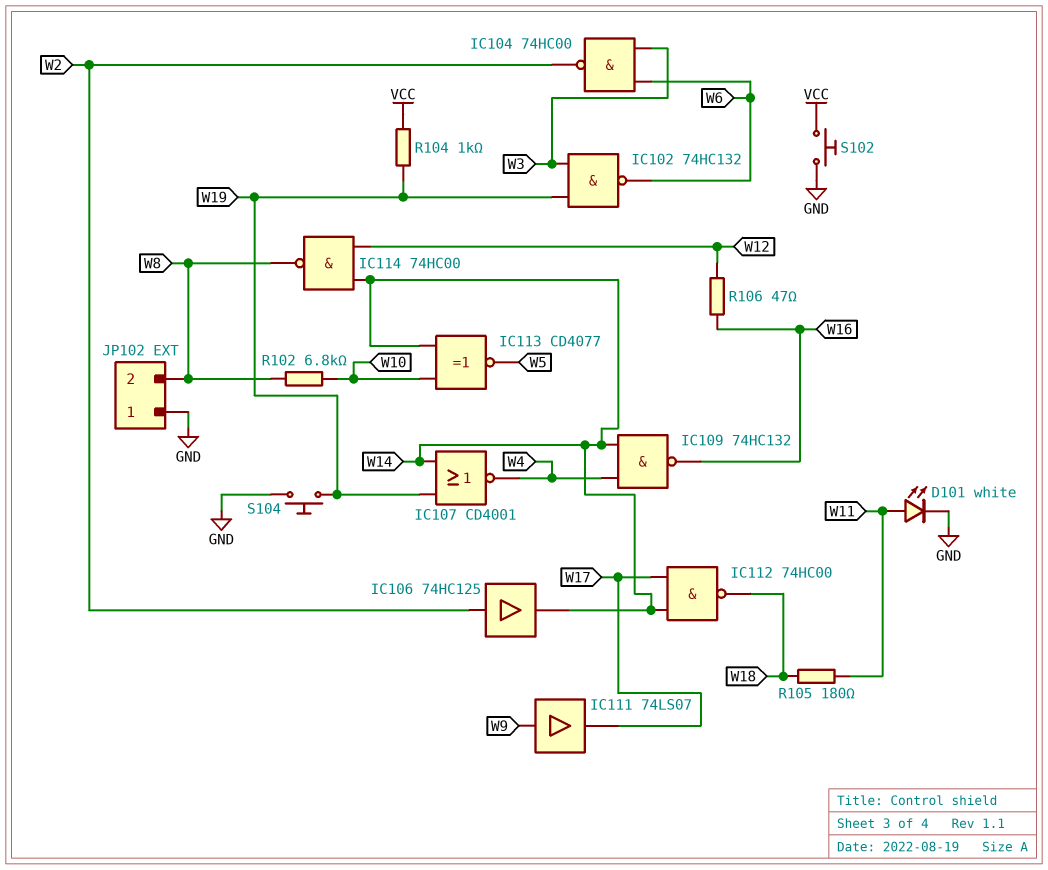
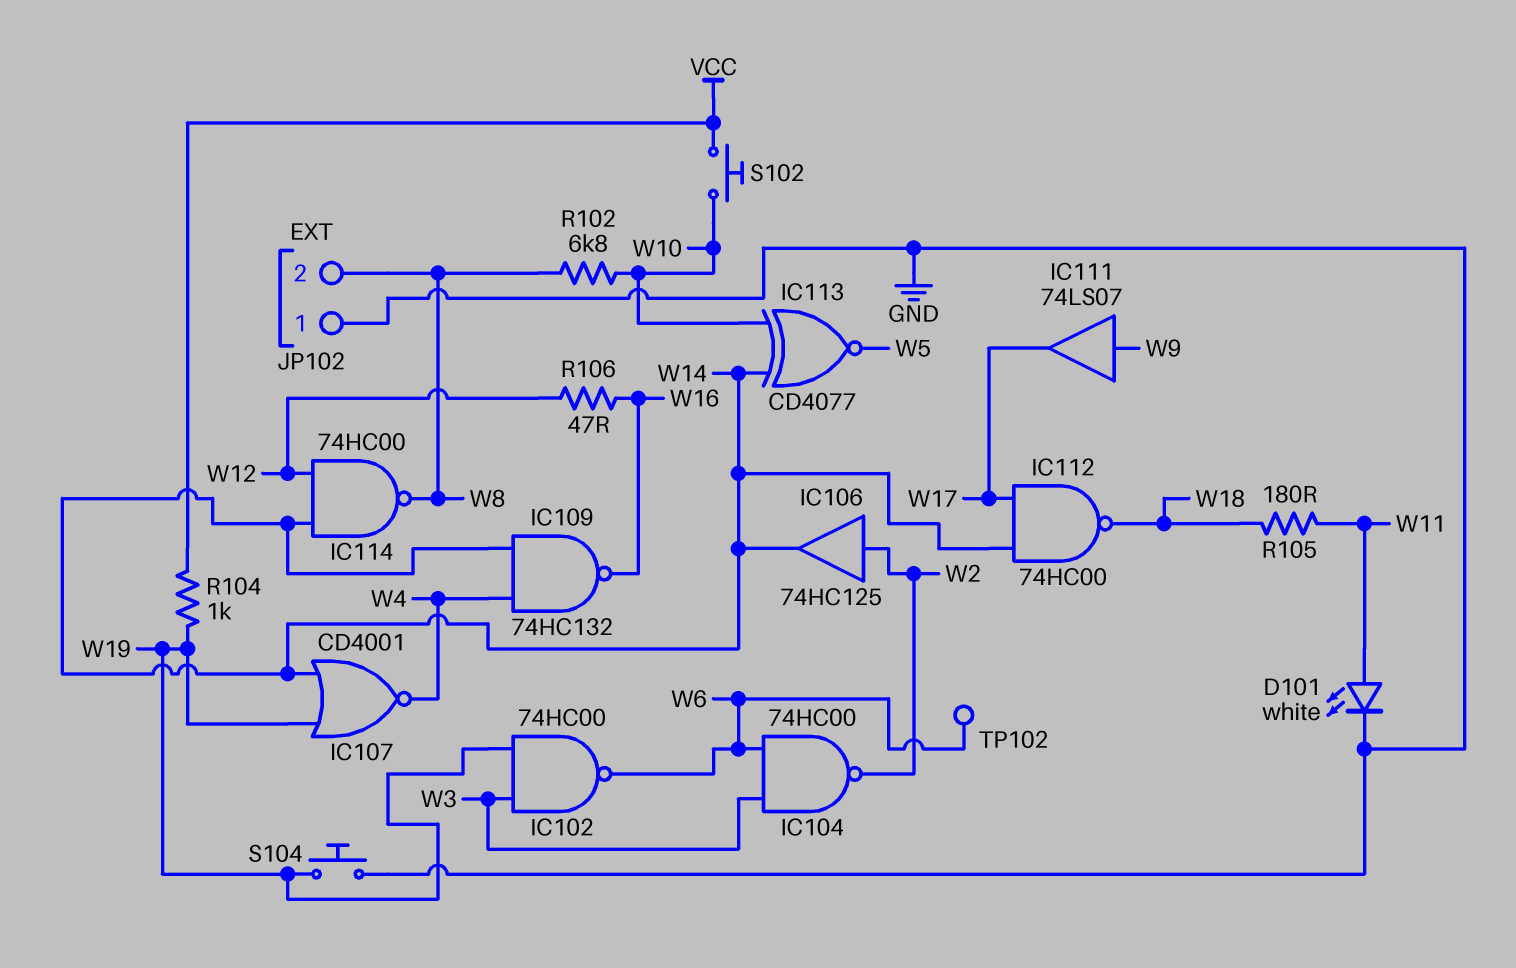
IC102: NAND 74HC132 (in W3, in W19, out W6) -> NAND 74HC00 (in W3, in W19, out W6)
S102: button (GND, VCC) -> button (VCC, W10)
TP102: none -> test point (W6)

